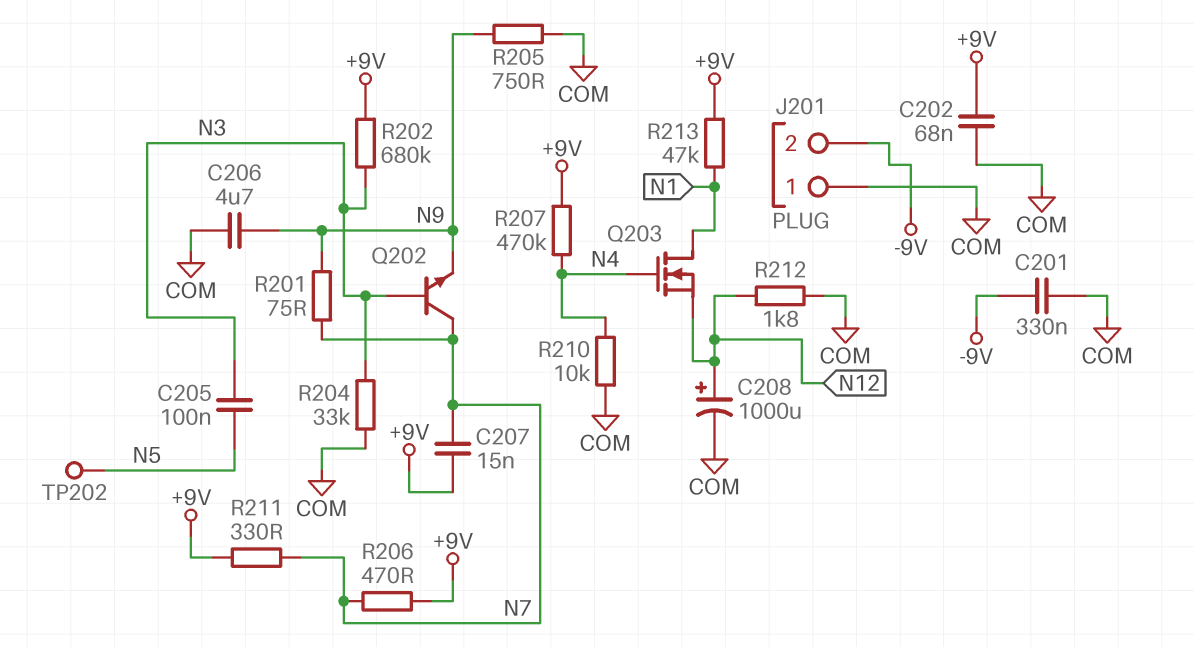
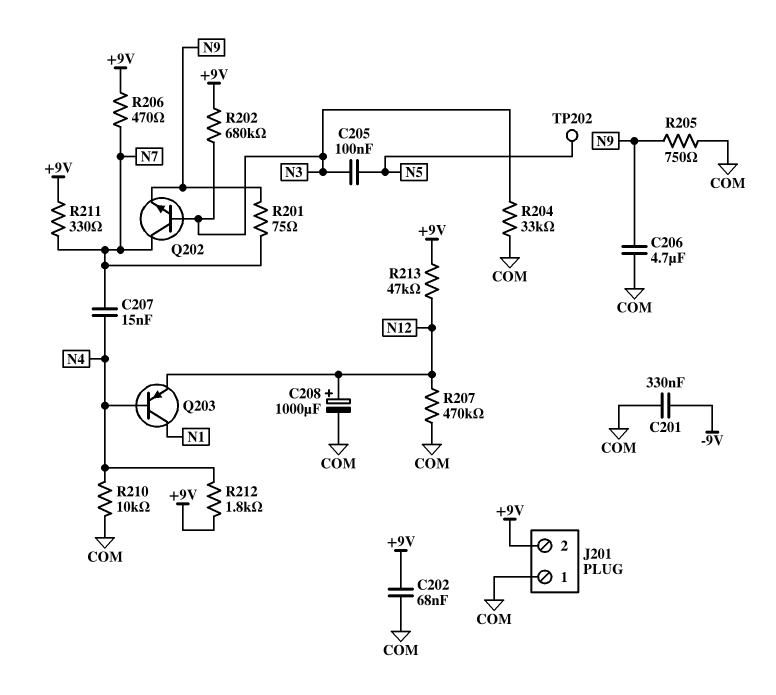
C207: 15nF (+9V, N7) -> 15nF (N4, N7)
J201 pin 2: -9V -> +9V
Q203: NMOS (G N4, D N1, S N12) -> PNP (B N4, C N1, E N12)
R207: 470k (+9V, N4) -> 470k (COM, N12)
R212: 1.8k (COM, N12) -> 1.8k (+9V, N4)
R213: 47k (+9V, N1) -> 47k (+9V, N12)

